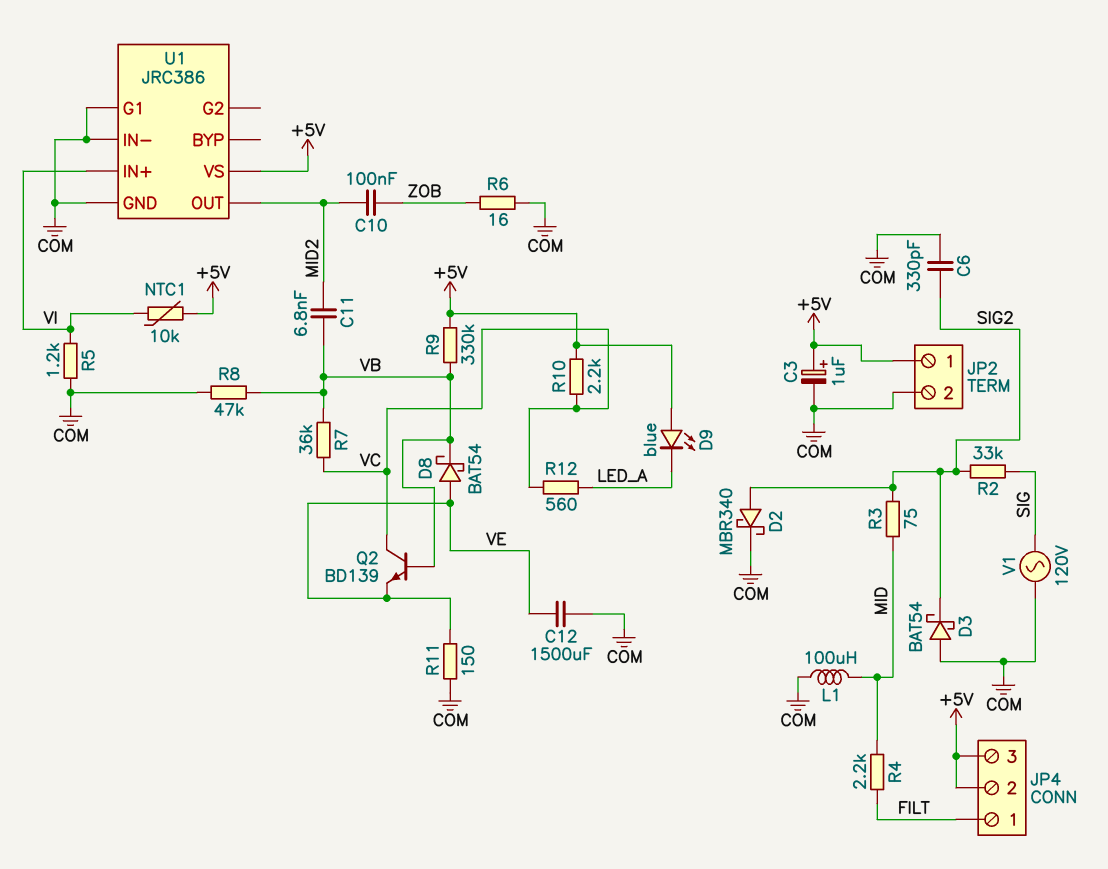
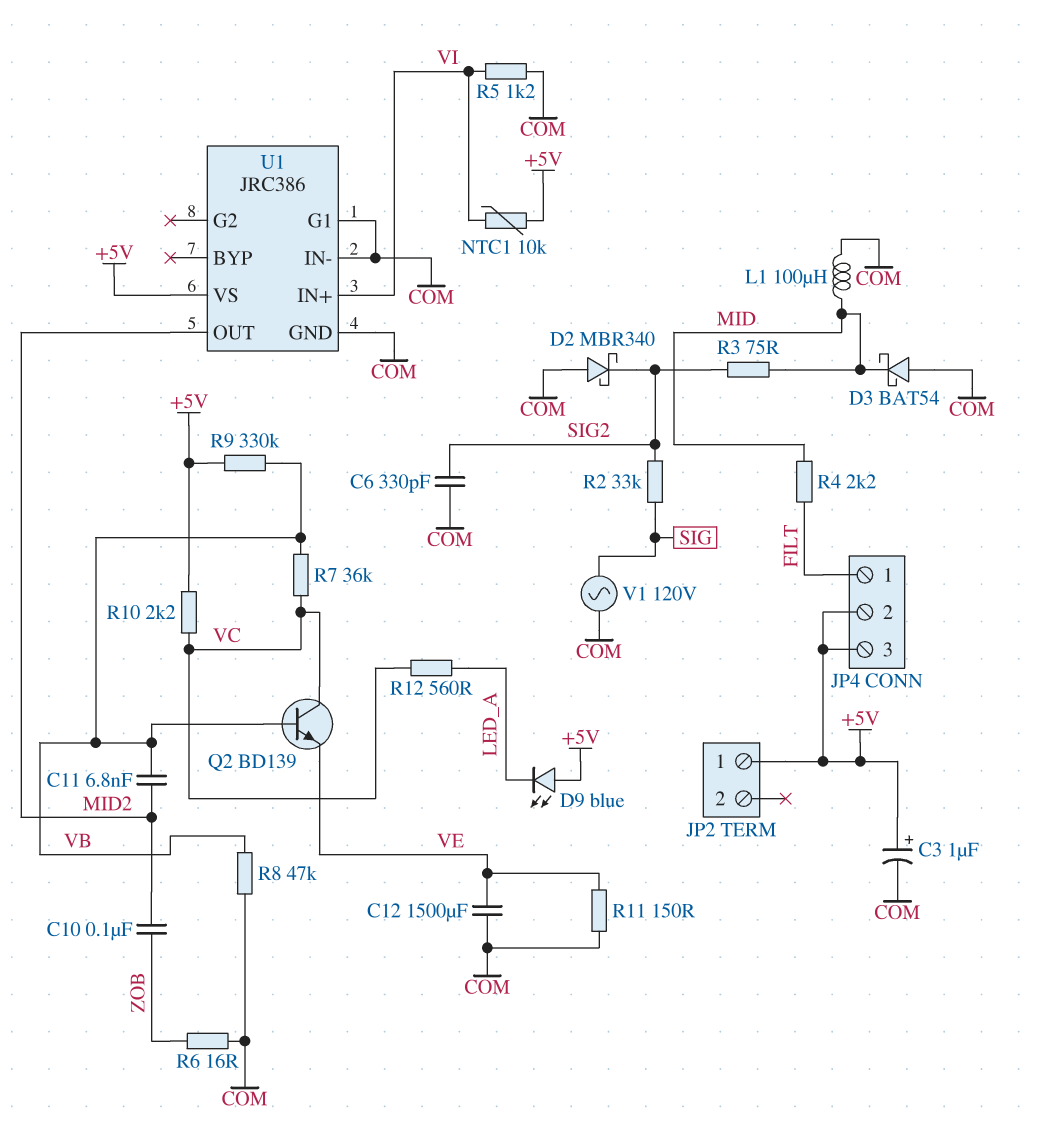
D2: schottky MBR340 (A SIG2, K COM) -> schottky MBR340 (A COM, K SIG2)
D3: schottky BAT54 (A COM, K SIG2) -> schottky BAT54 (A COM, K MID)
D8: schottky BAT54 (A VE, K VB) -> none
JP2 pin 2: COM -> none

